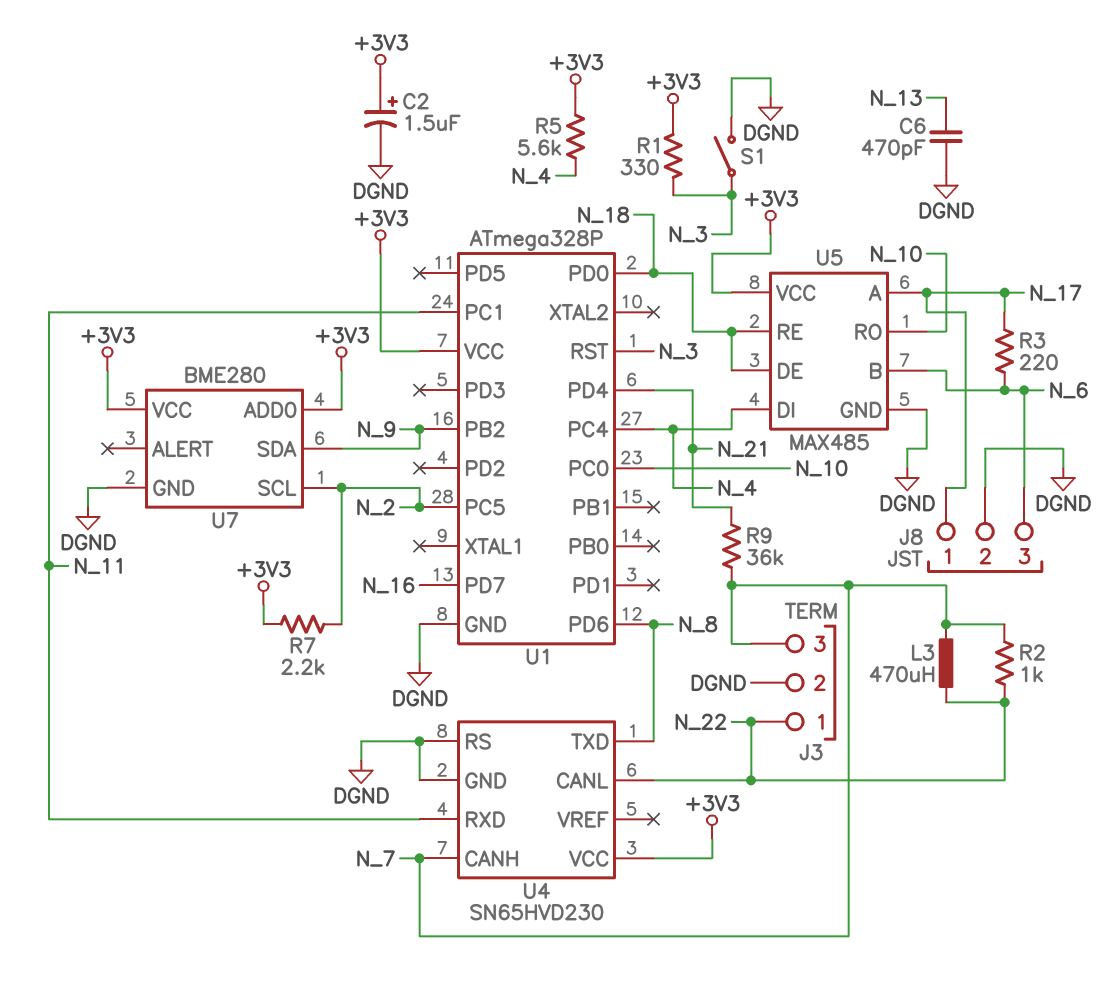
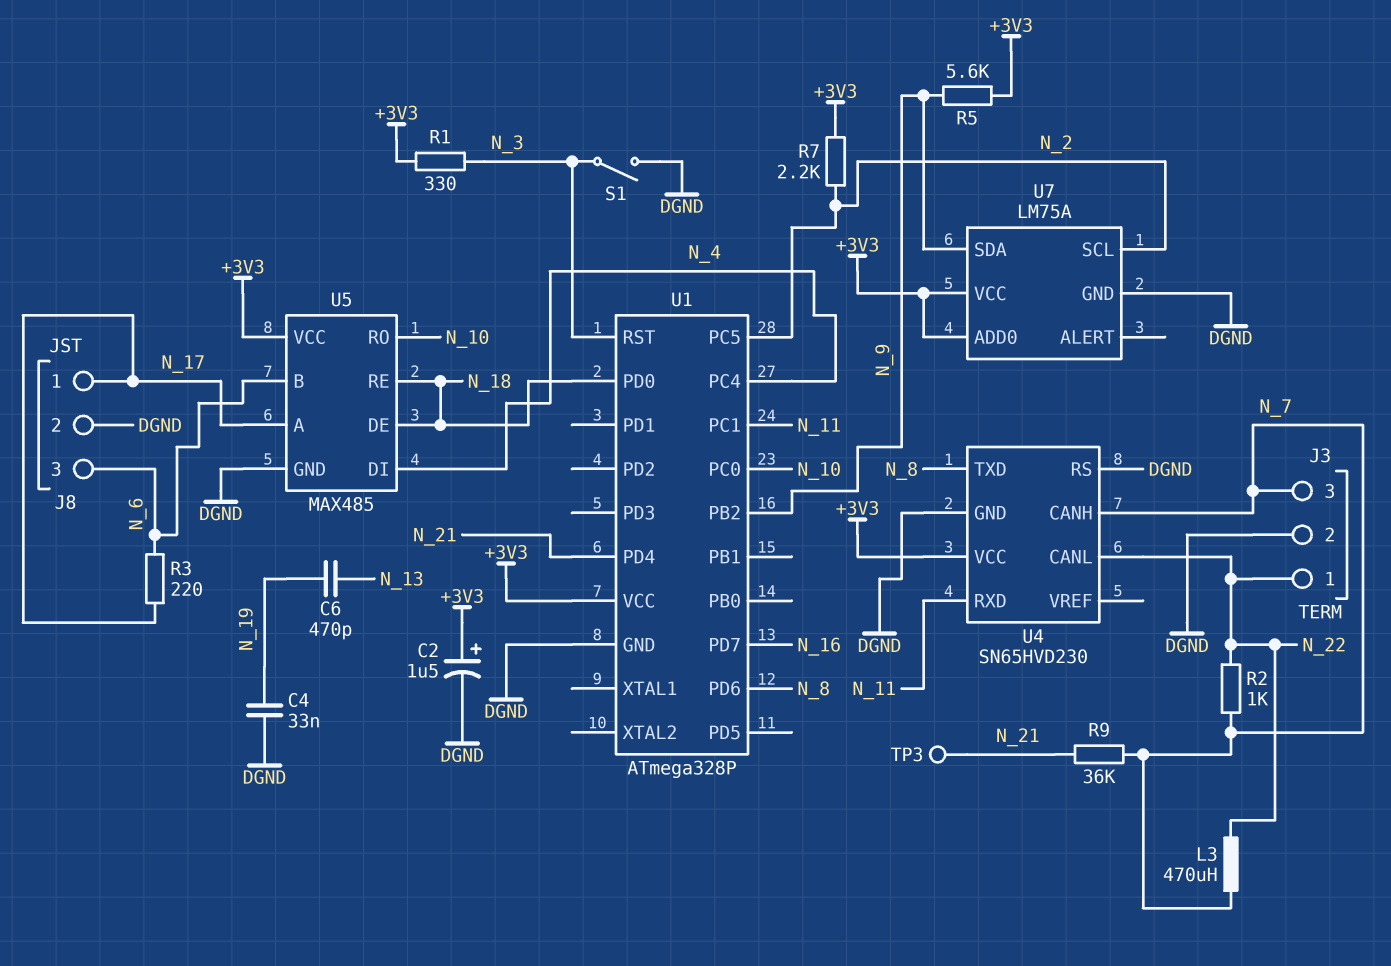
C4: none -> 33nF (DGND, N_19)
C6: 470pF (DGND, N_13) -> 470pF (N_13, N_19)
R5: 5.6k (+3V3, N_4) -> 5.6k (+3V3, N_9)
TP3: none -> test point (N_21)
U7: BME280 -> LM75A

